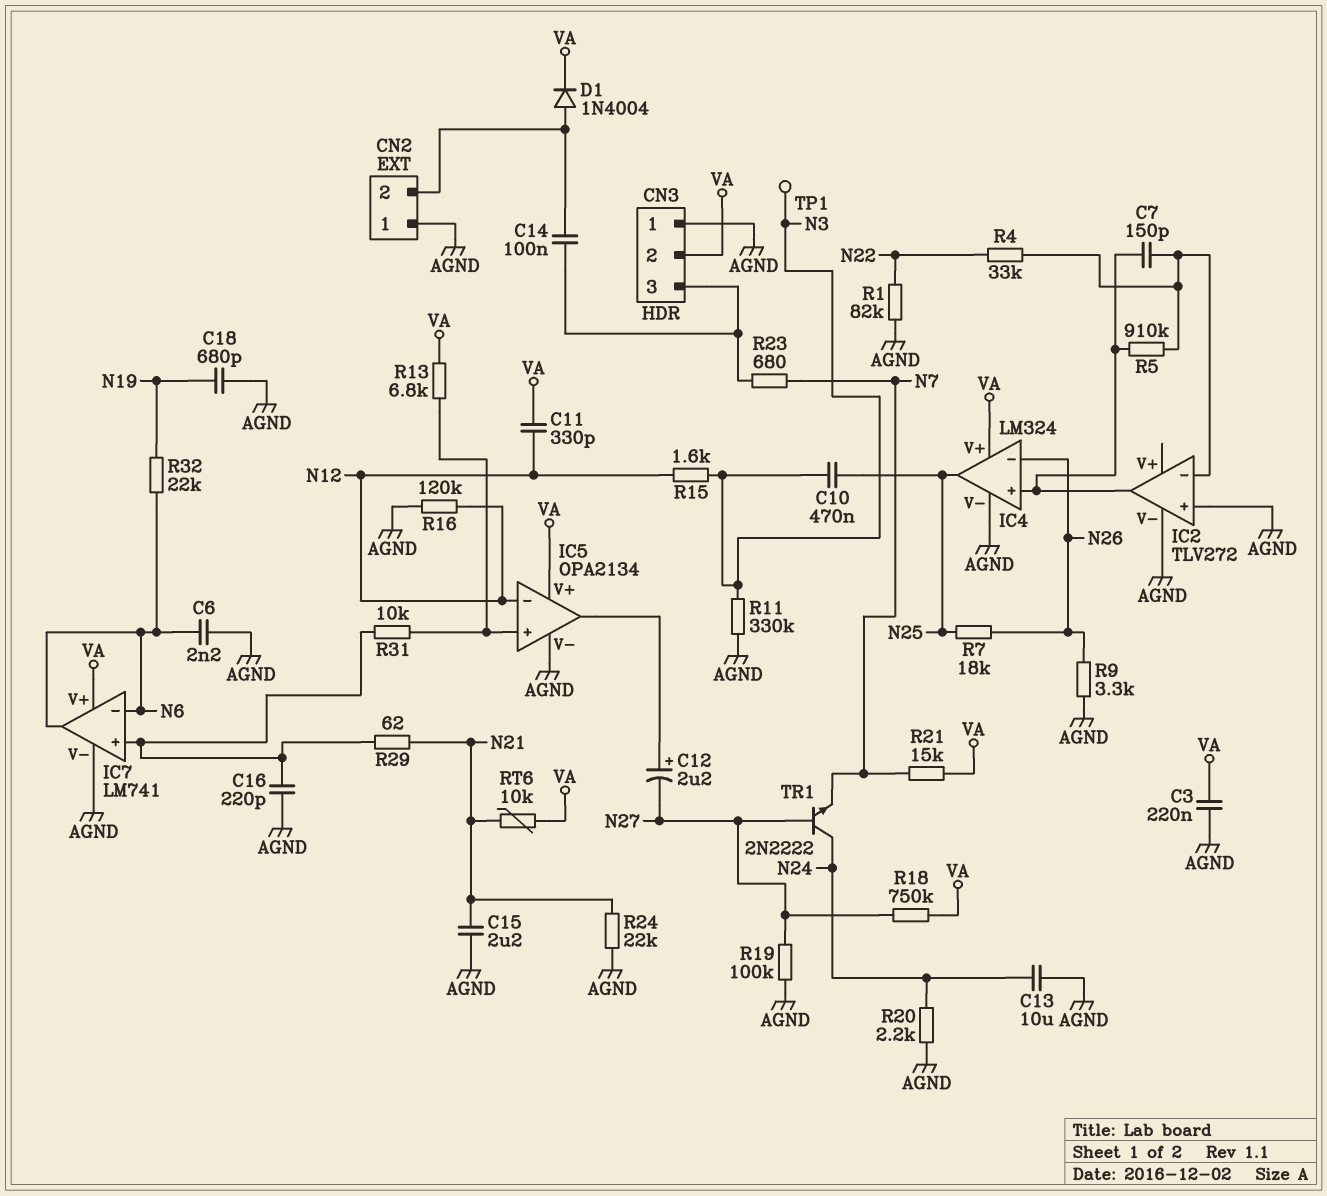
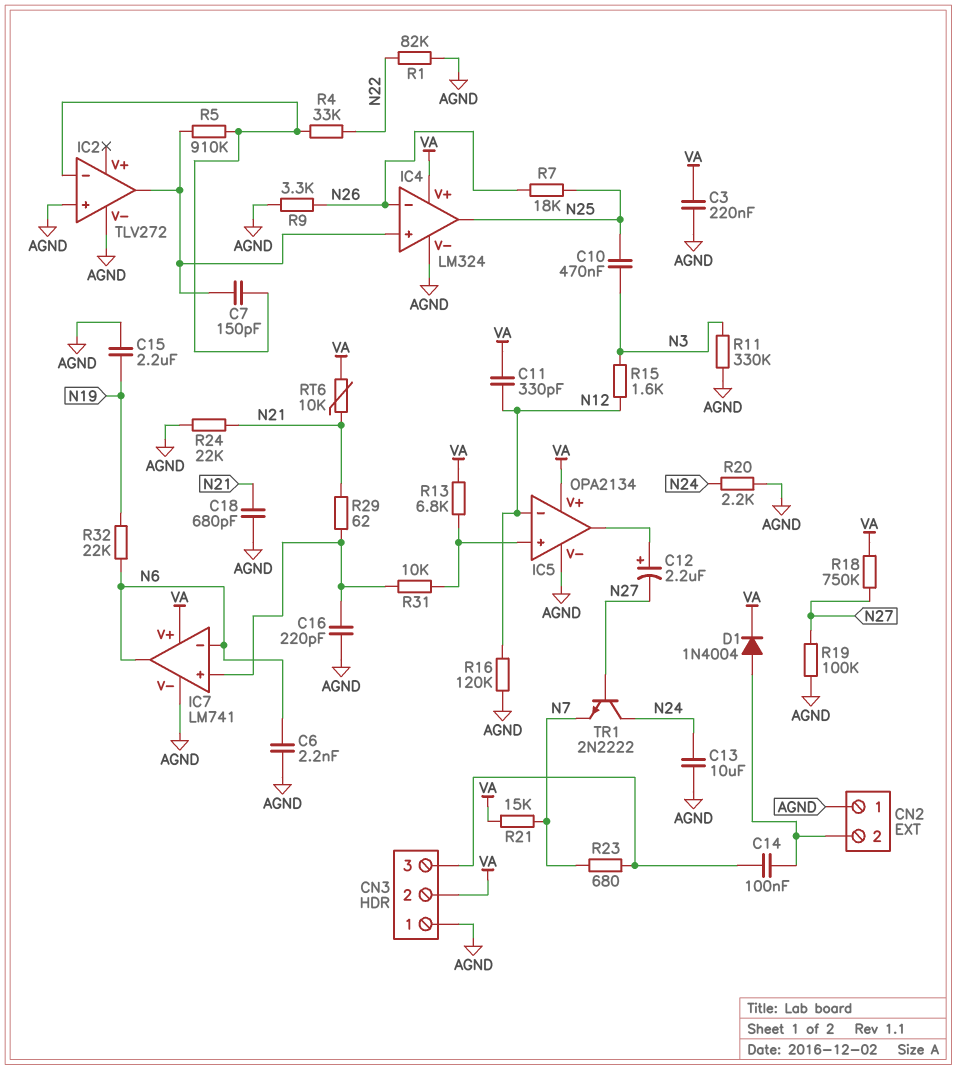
C15: 2.2uF (AGND, N21) -> 2.2uF (AGND, N19)
C18: 680pF (AGND, N19) -> 680pF (AGND, N21)
TP1: test point (N3) -> none

